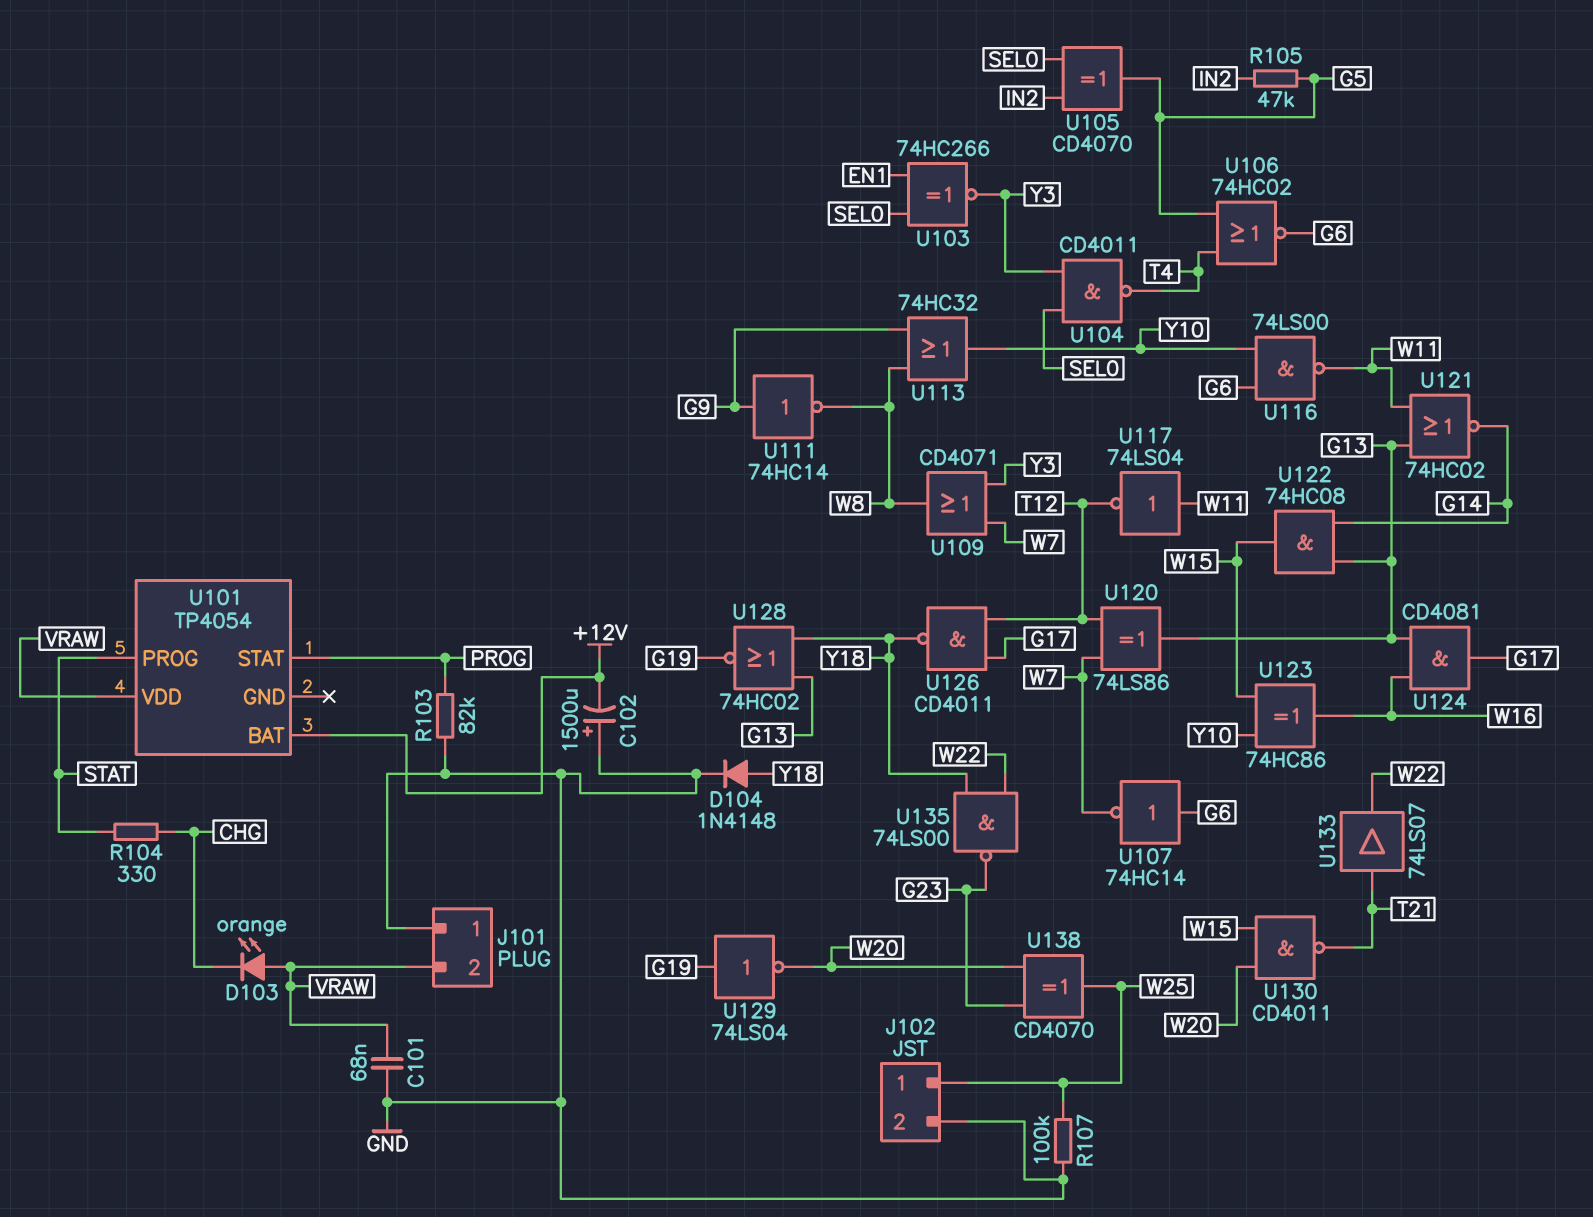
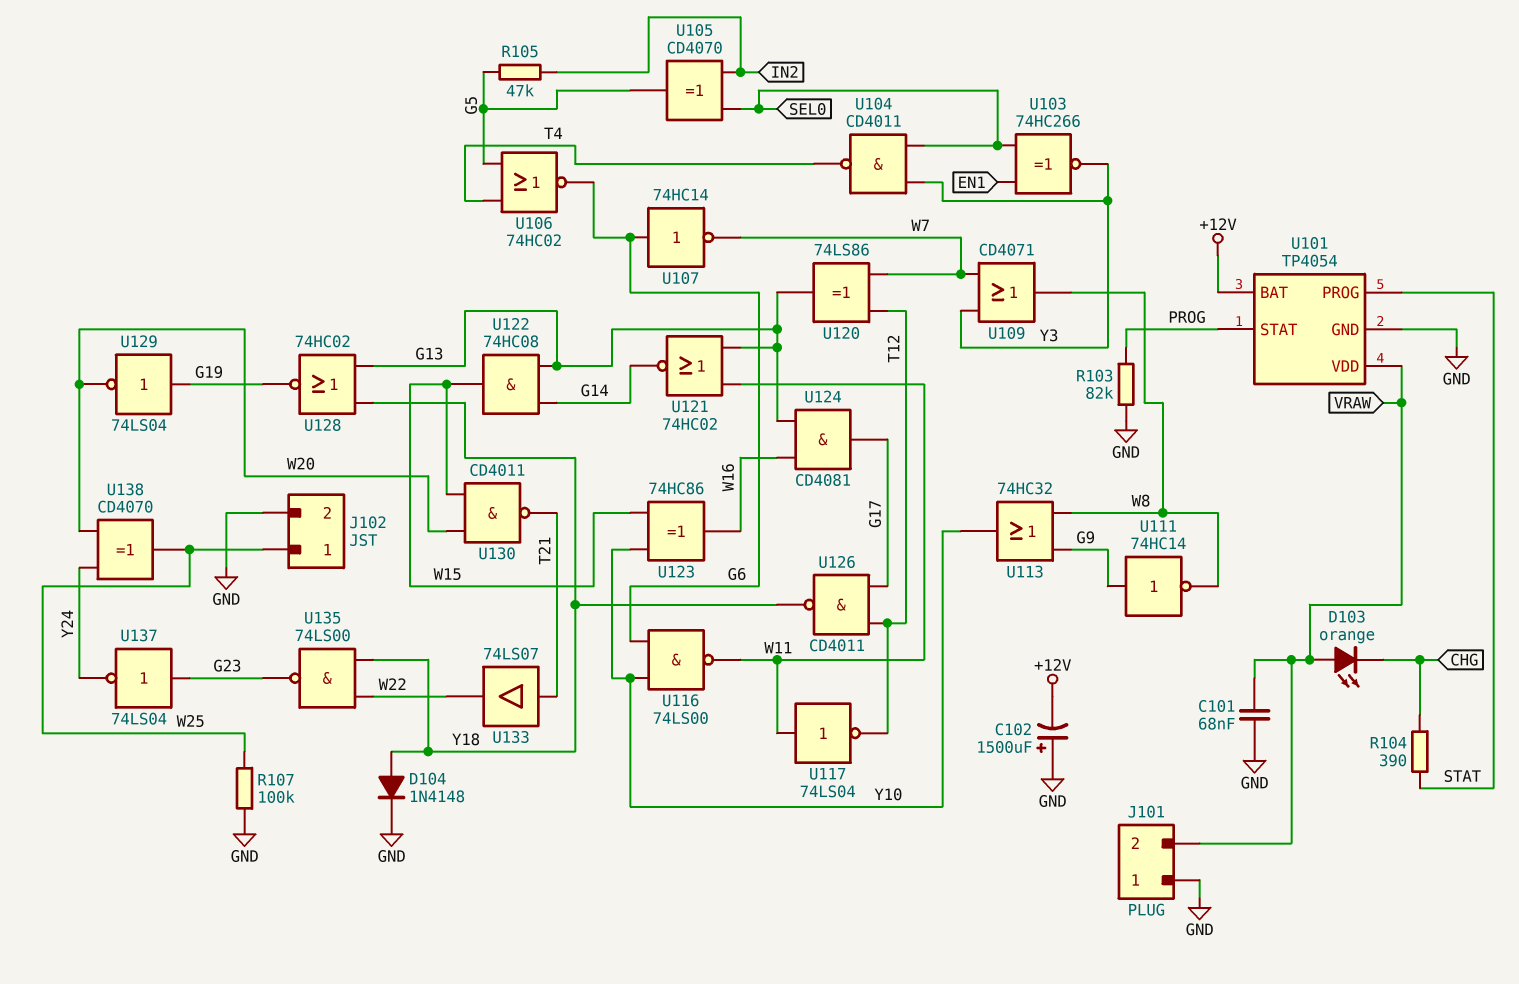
R104: 330 (CHG, STAT) -> 390 (CHG, STAT)
U101 pin GND: none -> GND
U137: none -> NOT 74LS04 (in G23, out Y24)
U138: XOR CD4070 (in G23, in W20, out W25) -> XOR CD4070 (in W20, in Y24, out W25)

